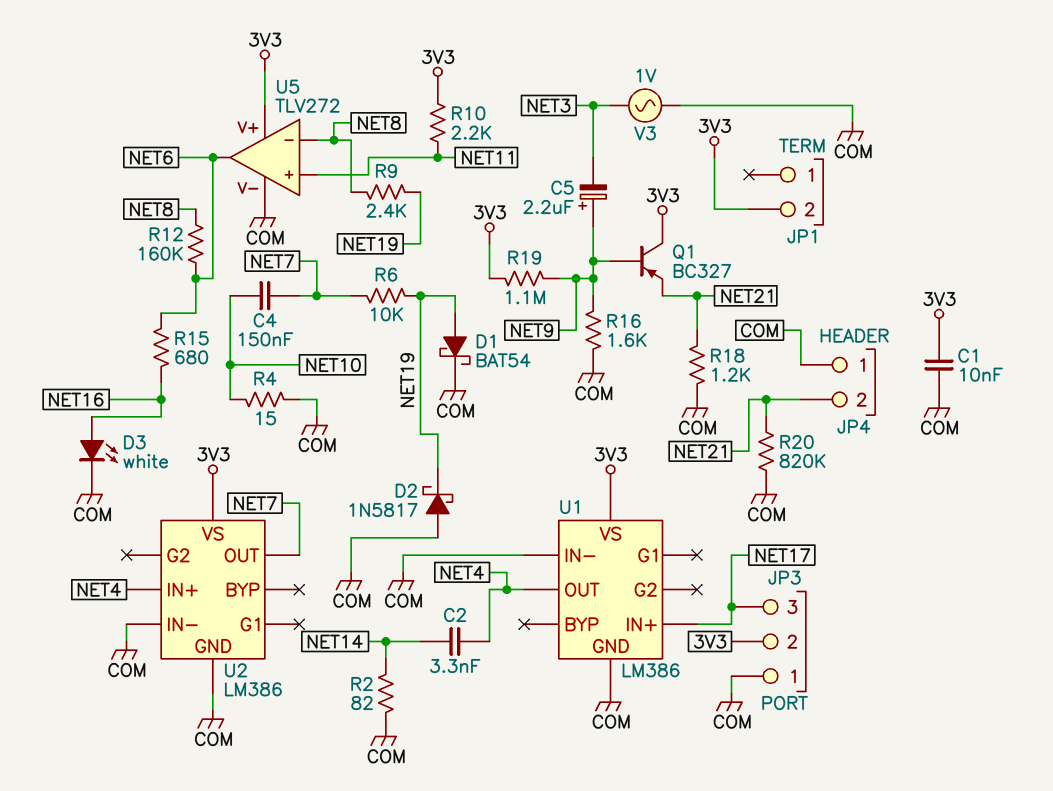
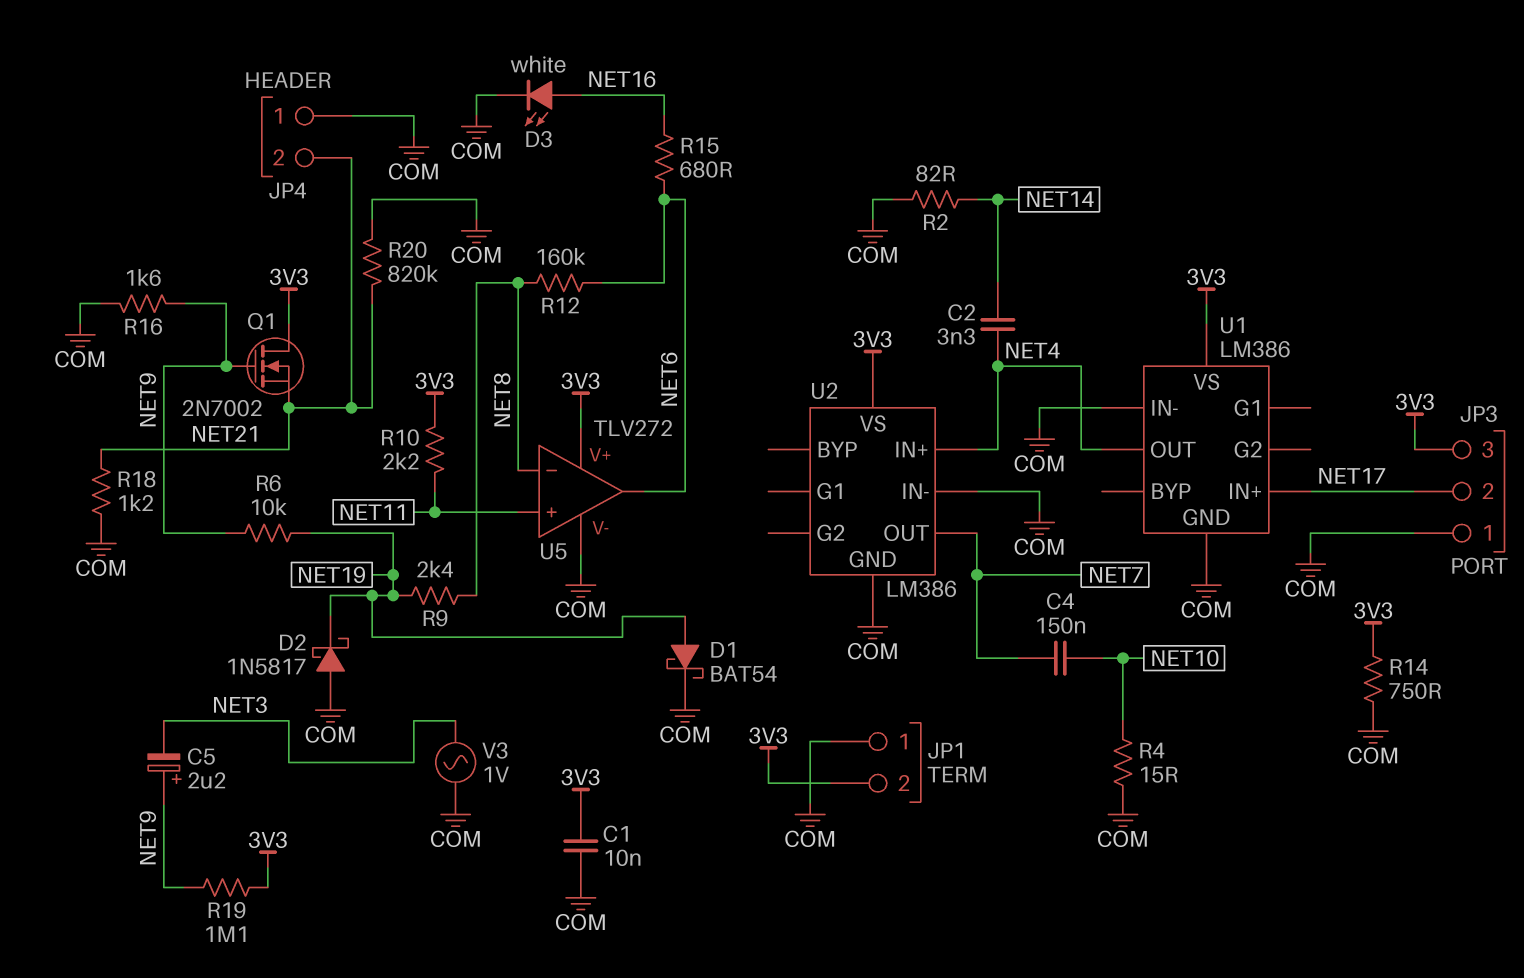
JP1 pin 1: none -> COM
JP3 pin 2: 3V3 -> NET17
JP3 pin 3: NET17 -> 3V3
Q1: PNP BC327 (B NET9, C 3V3, E NET21) -> NMOS 2N7002 (G NET9, D 3V3, S NET21)
R6: 10k (NET7, NET19) -> 10k (NET9, NET19)
R14: none -> 750 (3V3, COM)

